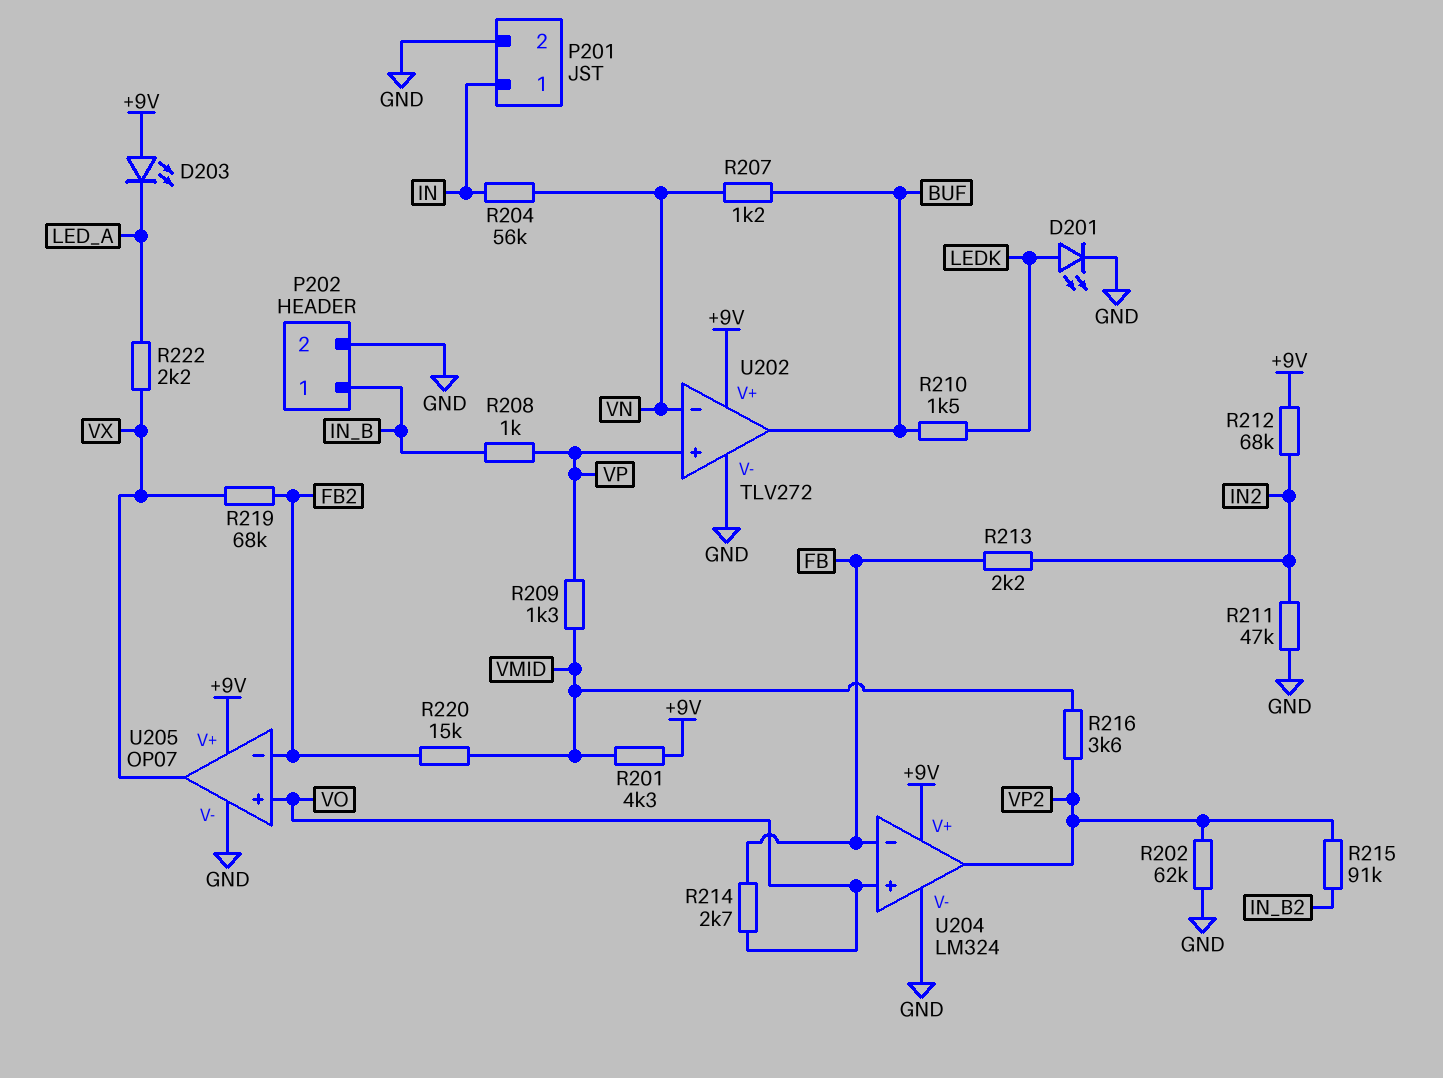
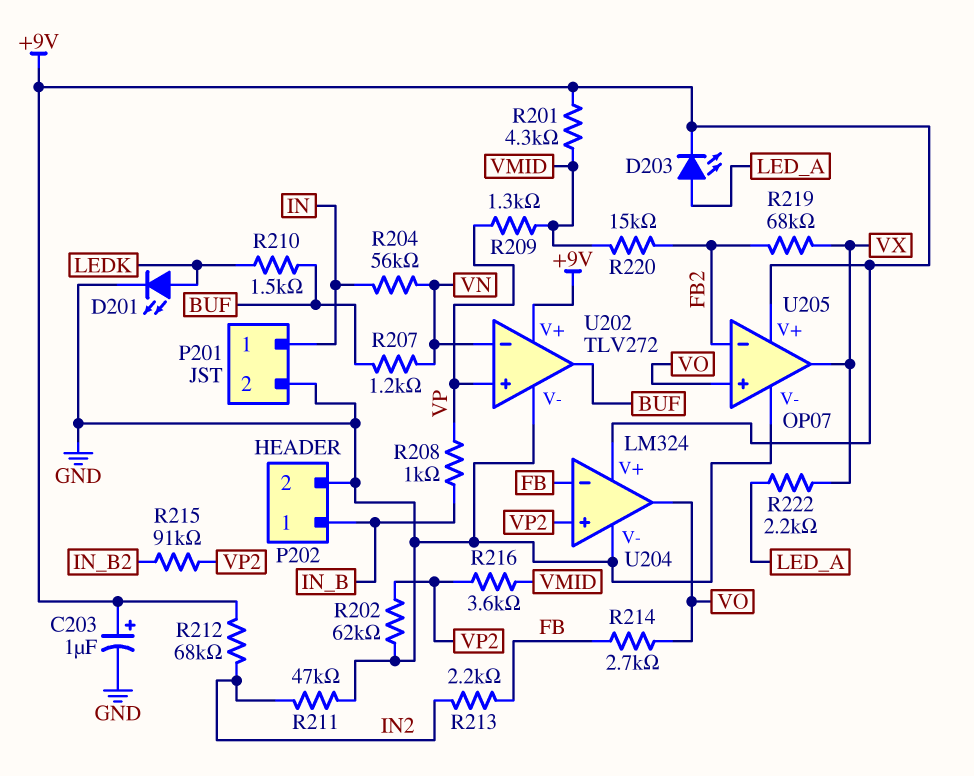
C203: none -> 1uF (plus +9V, minus GND)
D203: LED (A +9V, K LED_A) -> LED (A LED_A, K +9V)
U204 pin in+: VO -> VP2
U204 pin out: VP2 -> VO

